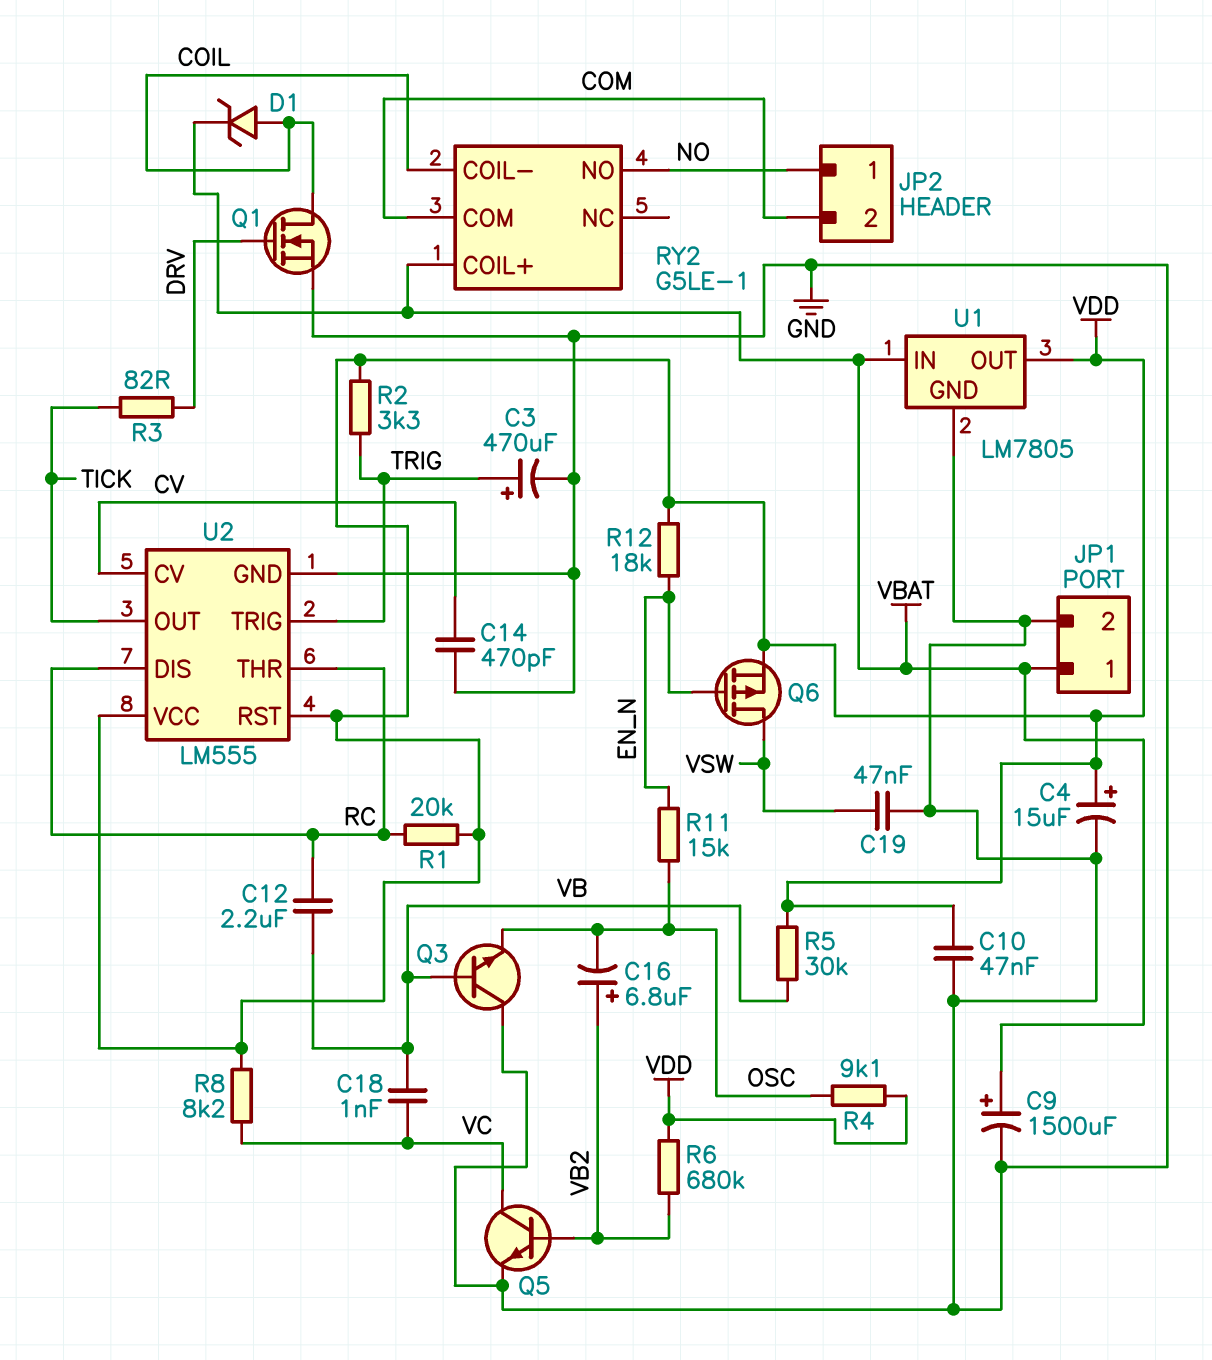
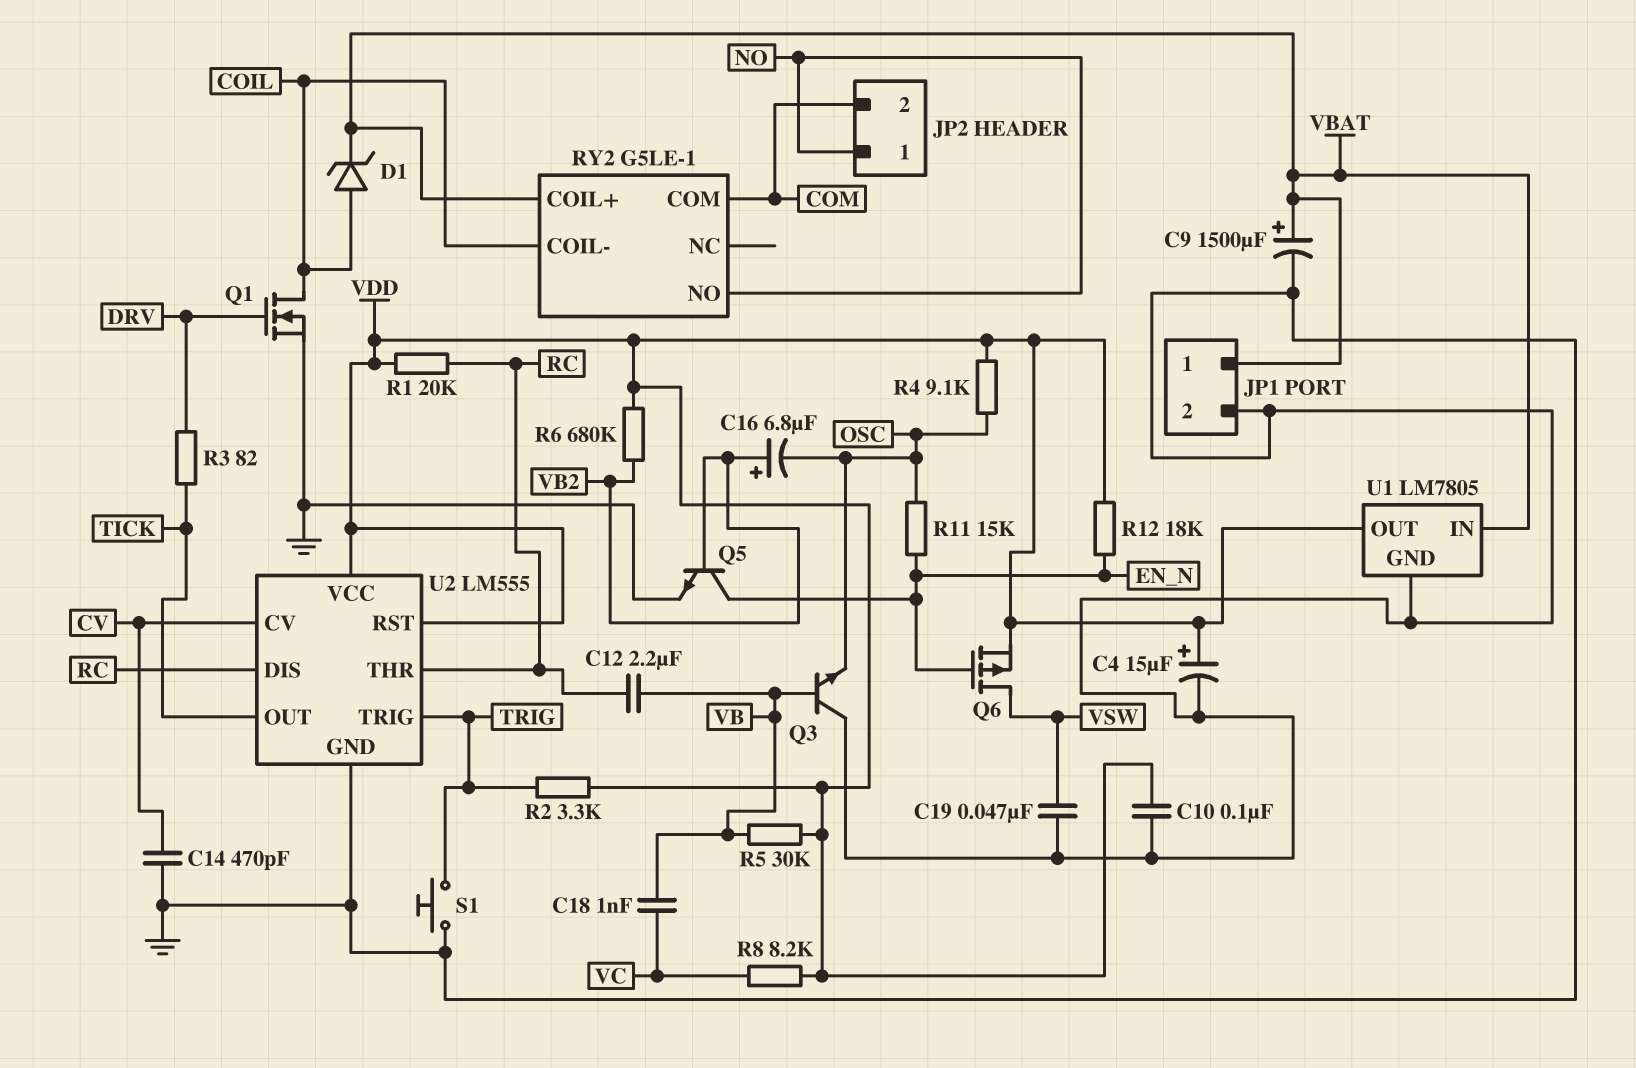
C3: 470uF (plus TRIG, minus GND) -> none
C10: 47nF (GND, VDD) -> 100nF (GND, VDD)
Q5: NPN (B VB2, C VC, E GND) -> NPN (B VB2, C EN_N, E GND)
S1: none -> button (GND, TRIG)

